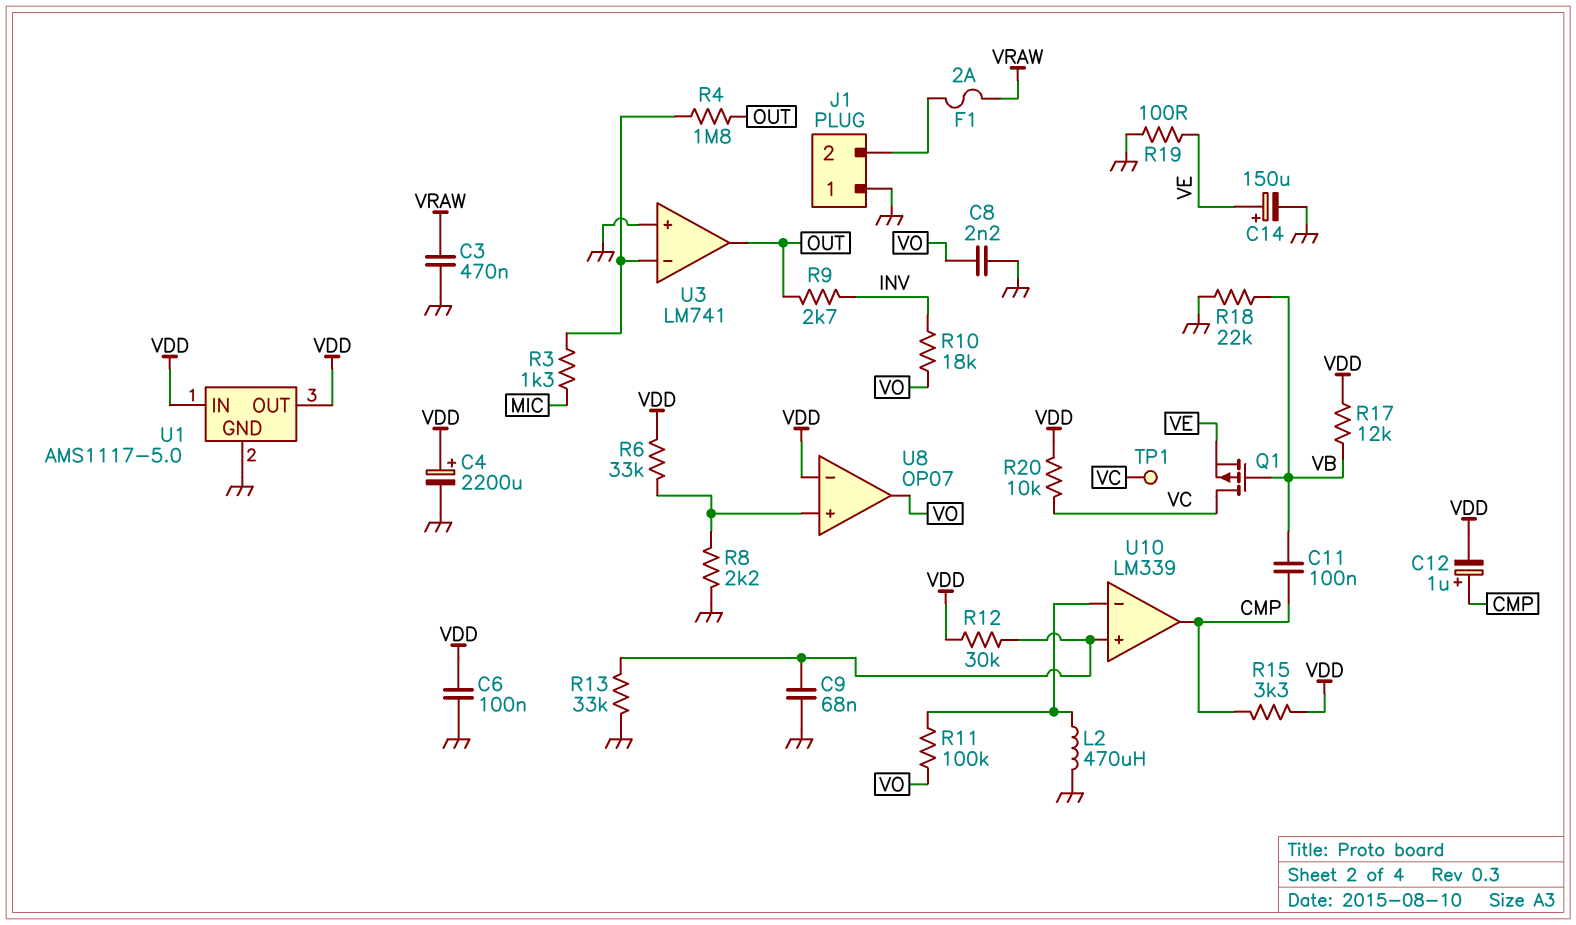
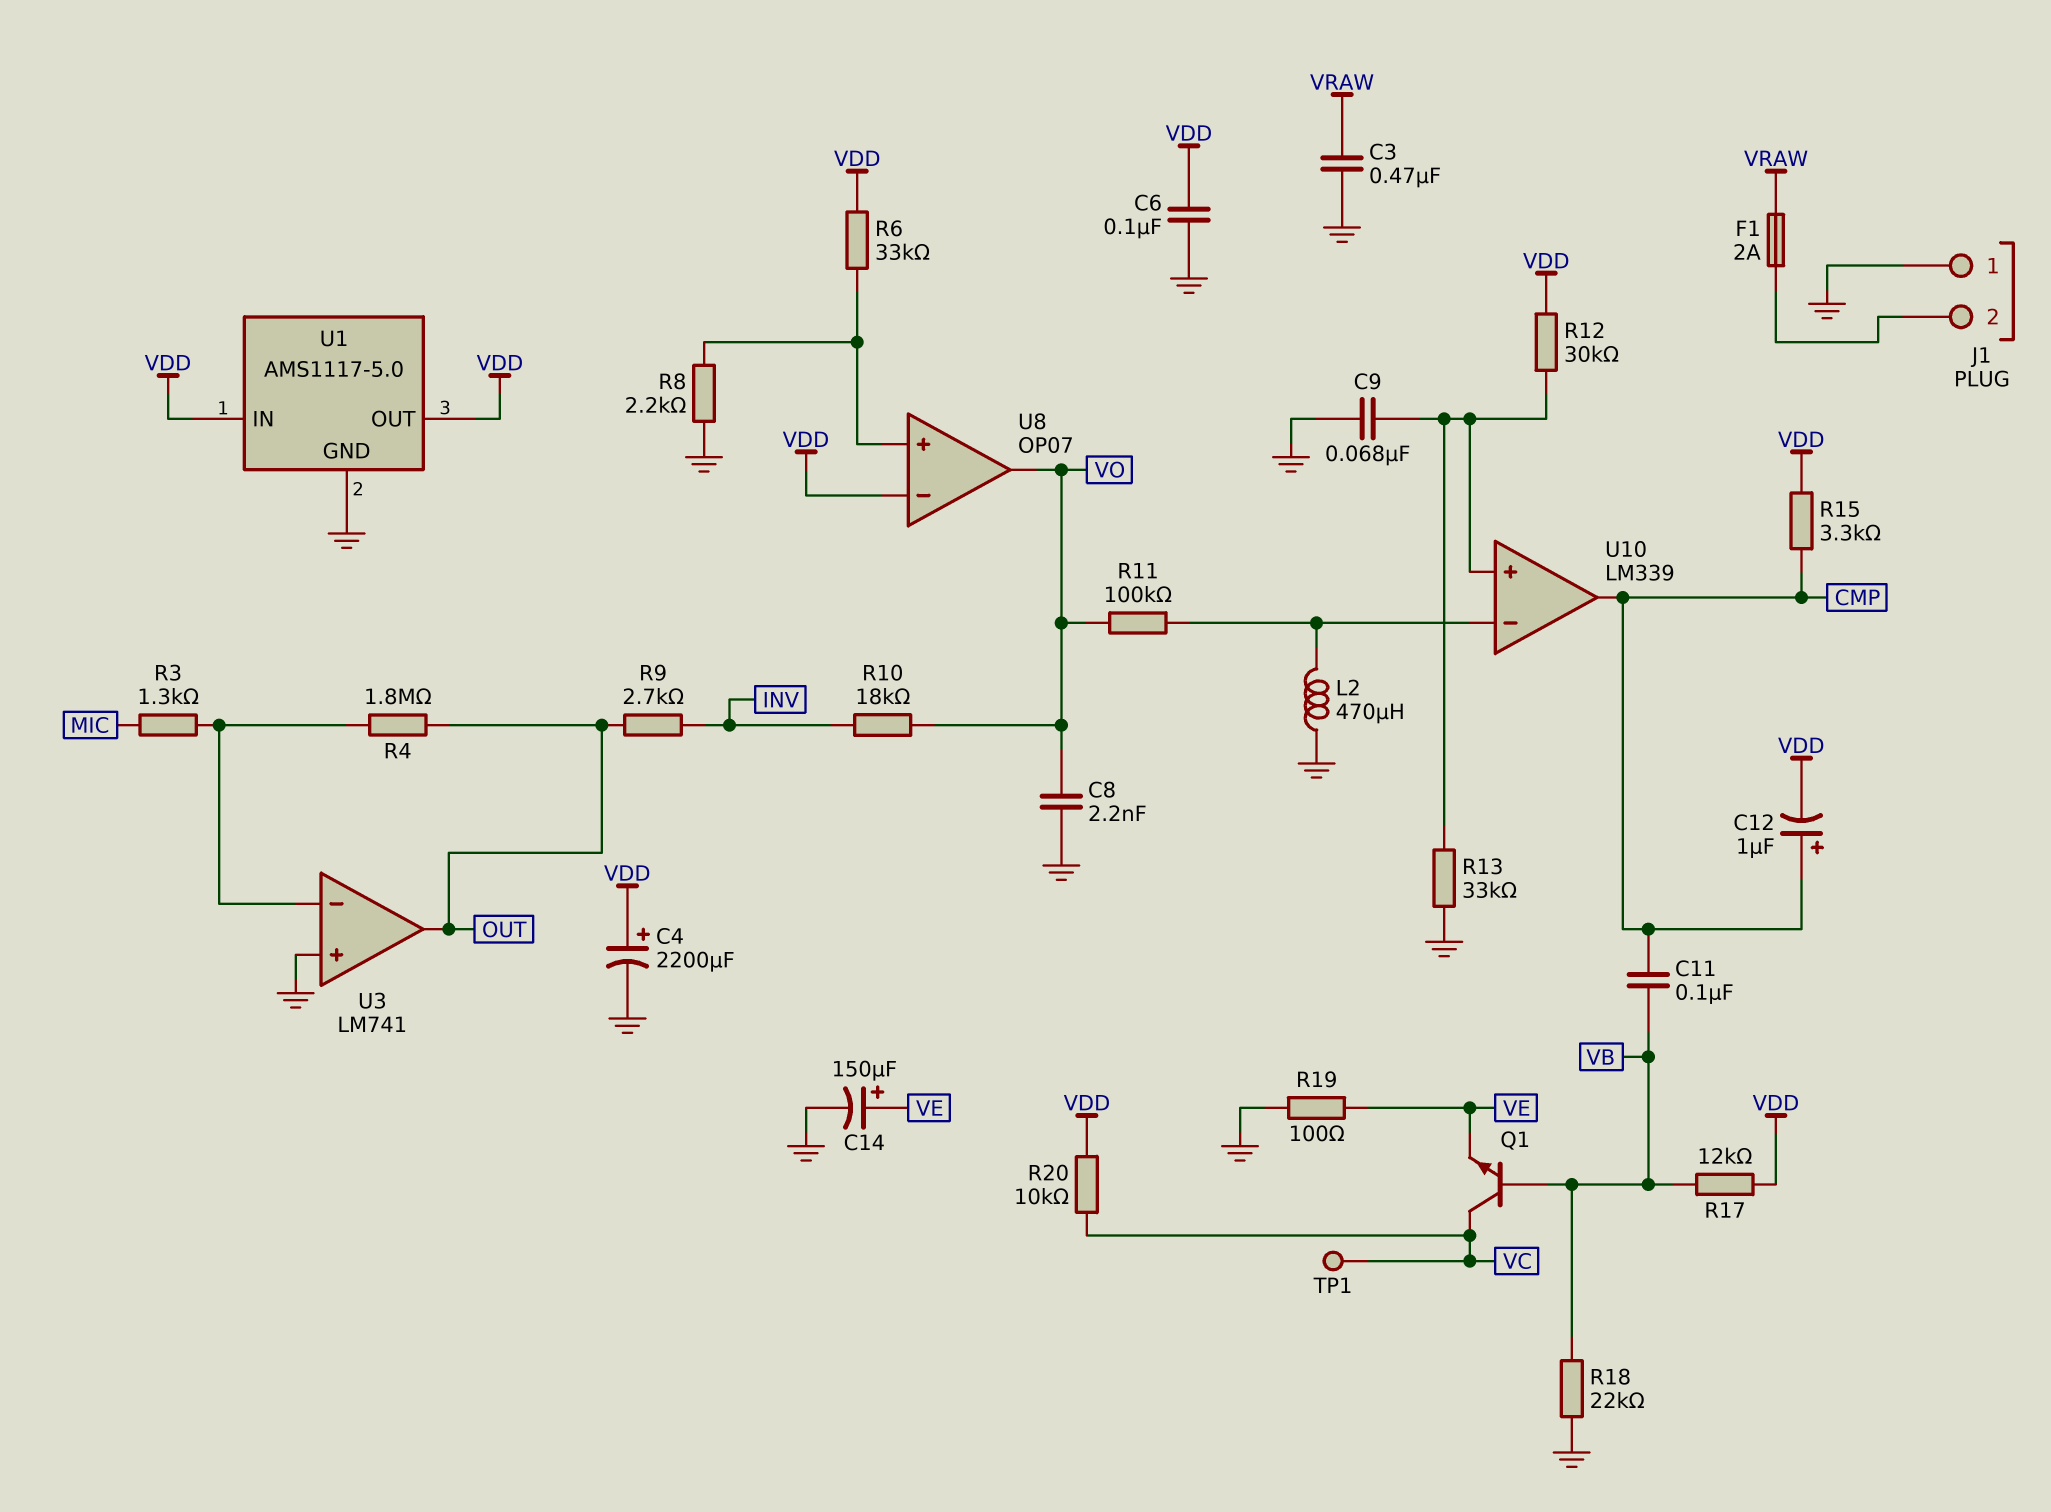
Q1: PMOS (G VB, D VC, S VE) -> NPN (B VB, C VC, E VE)

